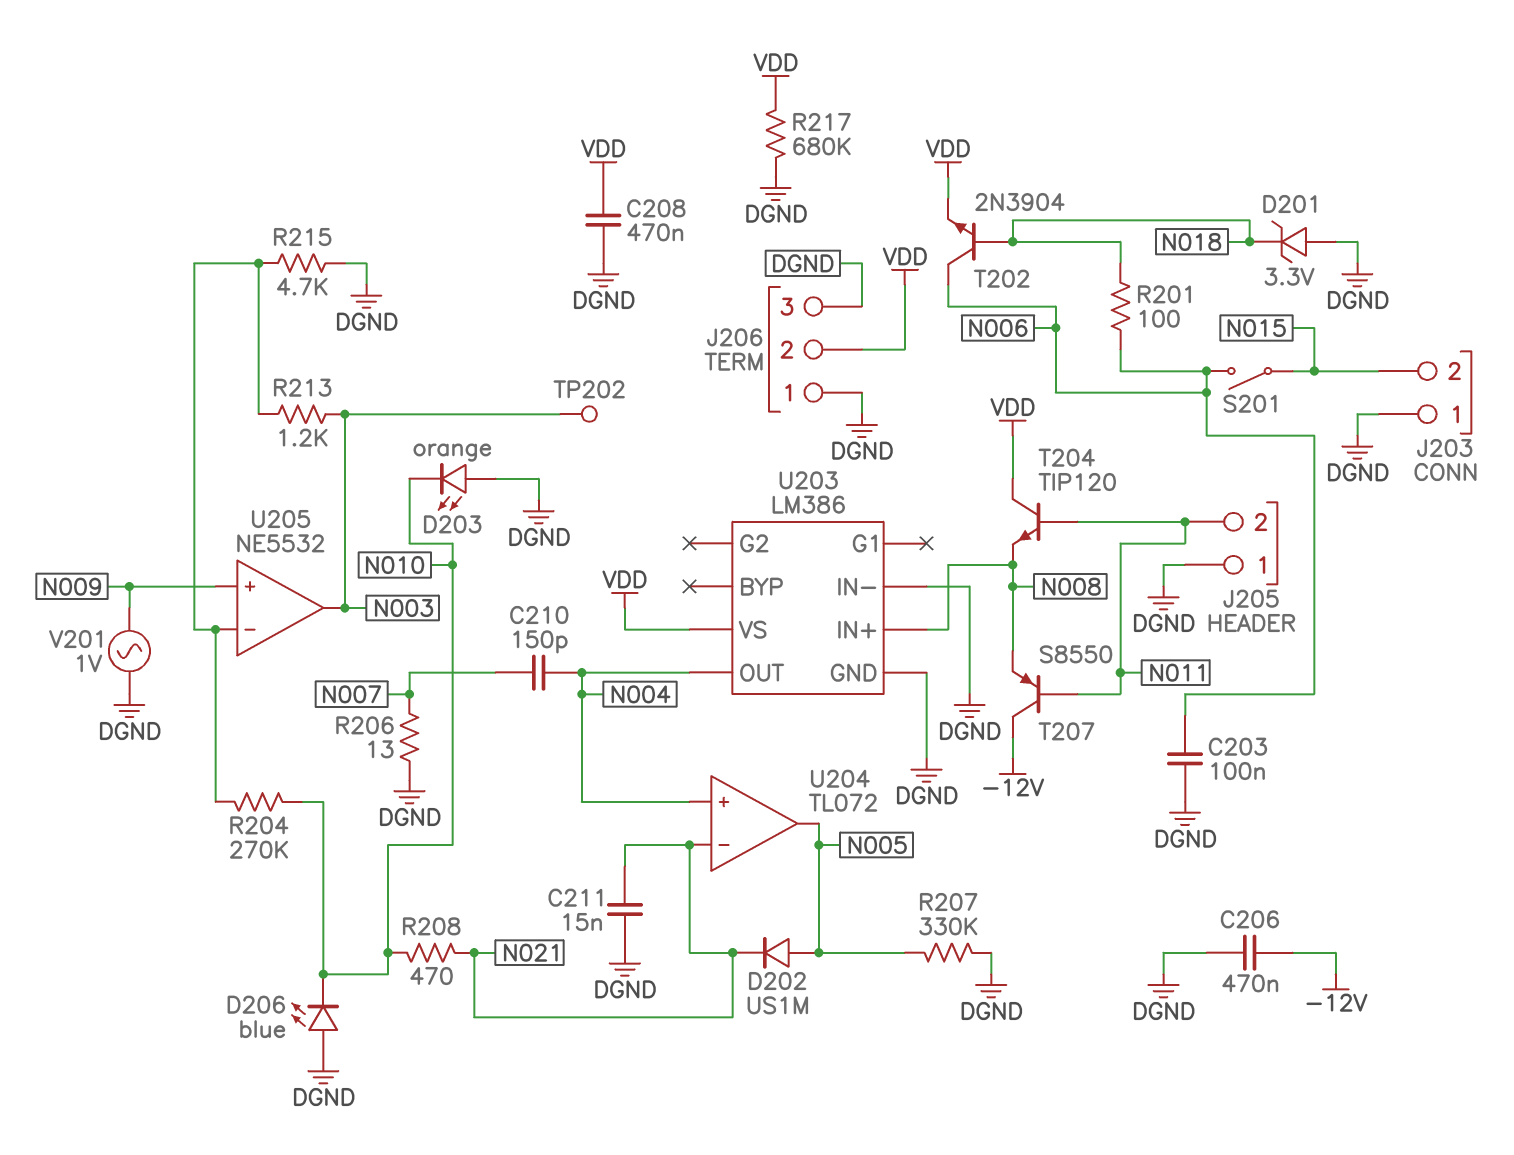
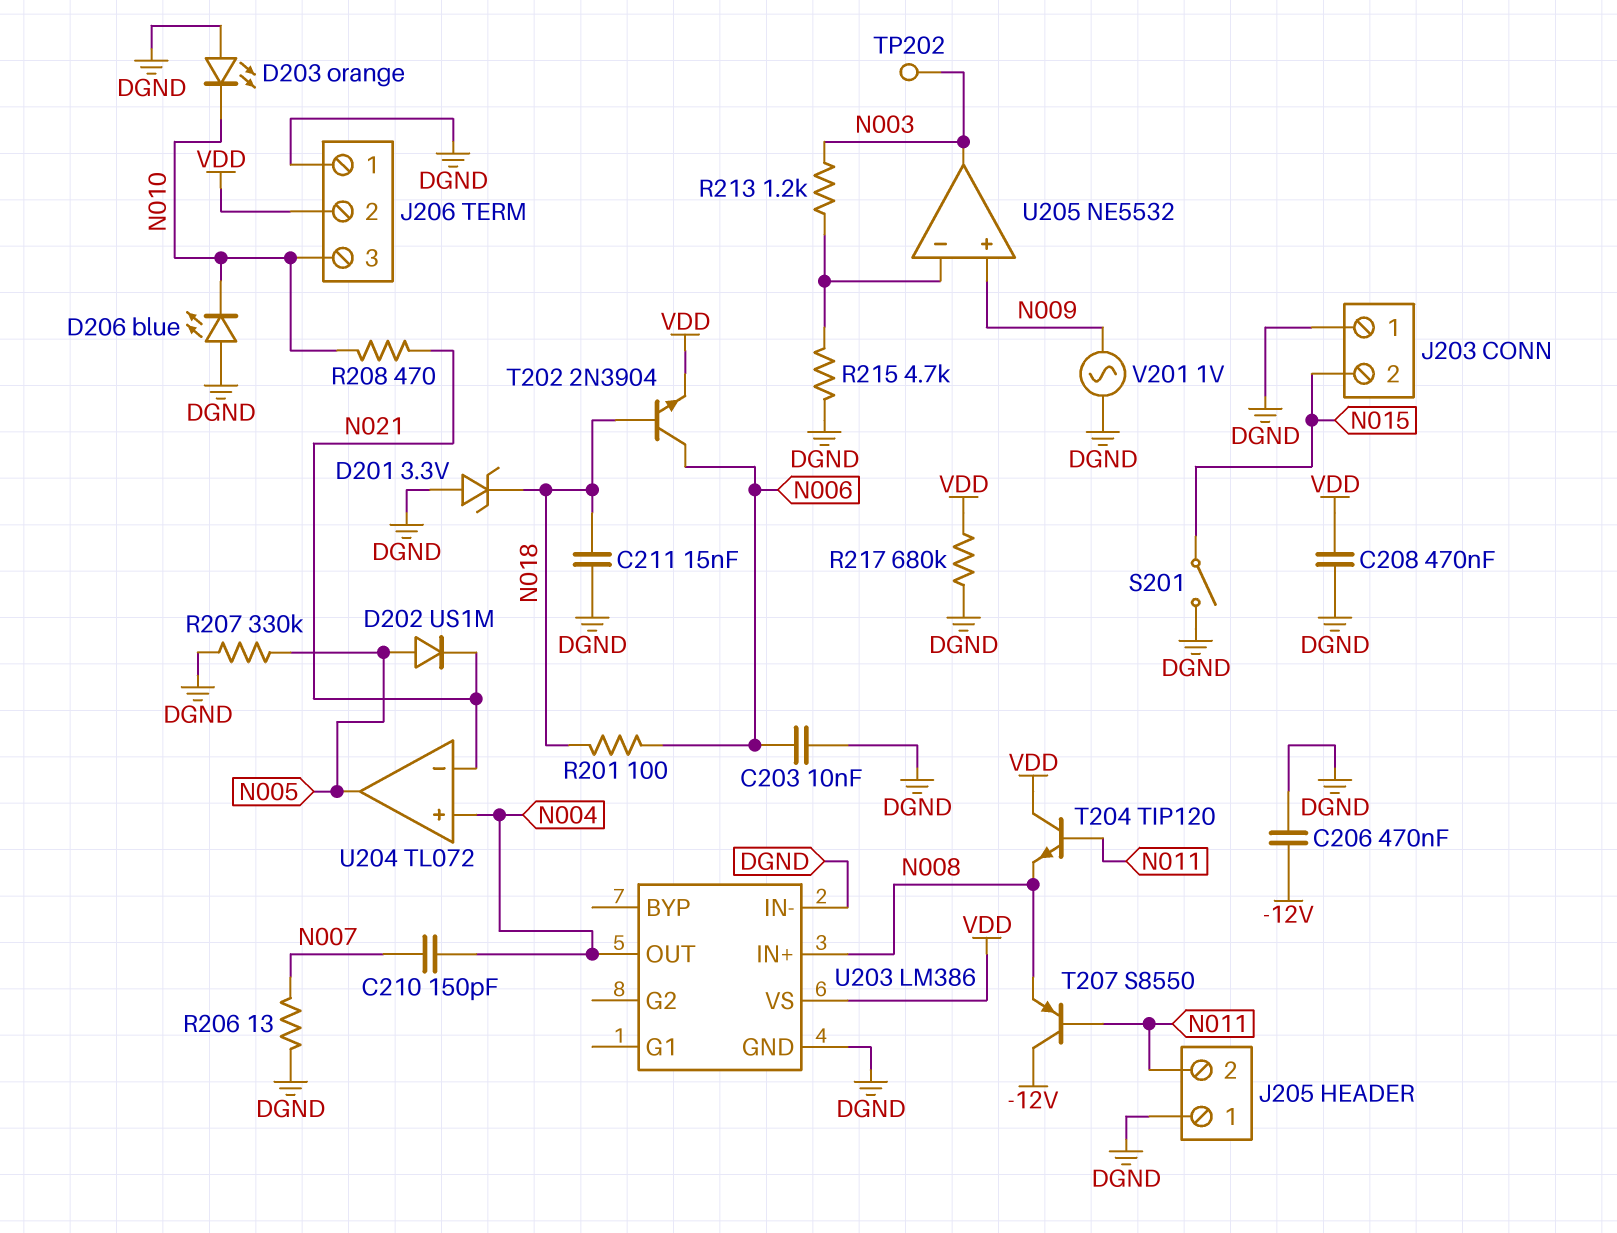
C203: 100nF (DGND, N006) -> 10nF (DGND, N006)
C211: 15nF (DGND, N021) -> 15nF (DGND, N018)
J206 pin 3: DGND -> N010
R204: 270k (N010, U205/in-) -> none
S201: switch (N006, N015) -> switch (DGND, N015)

